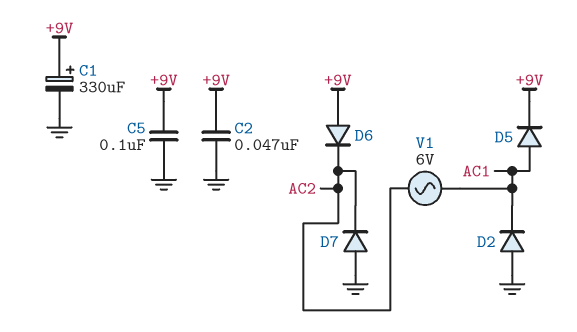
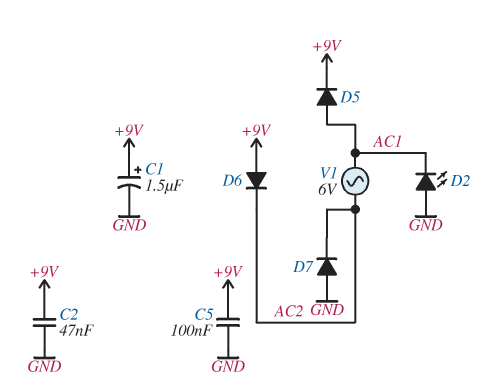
C1: 330uF (plus +9V, minus GND) -> 1.5uF (plus +9V, minus GND)
D2: diode (A GND, K AC1) -> LED (A GND, K AC1)

